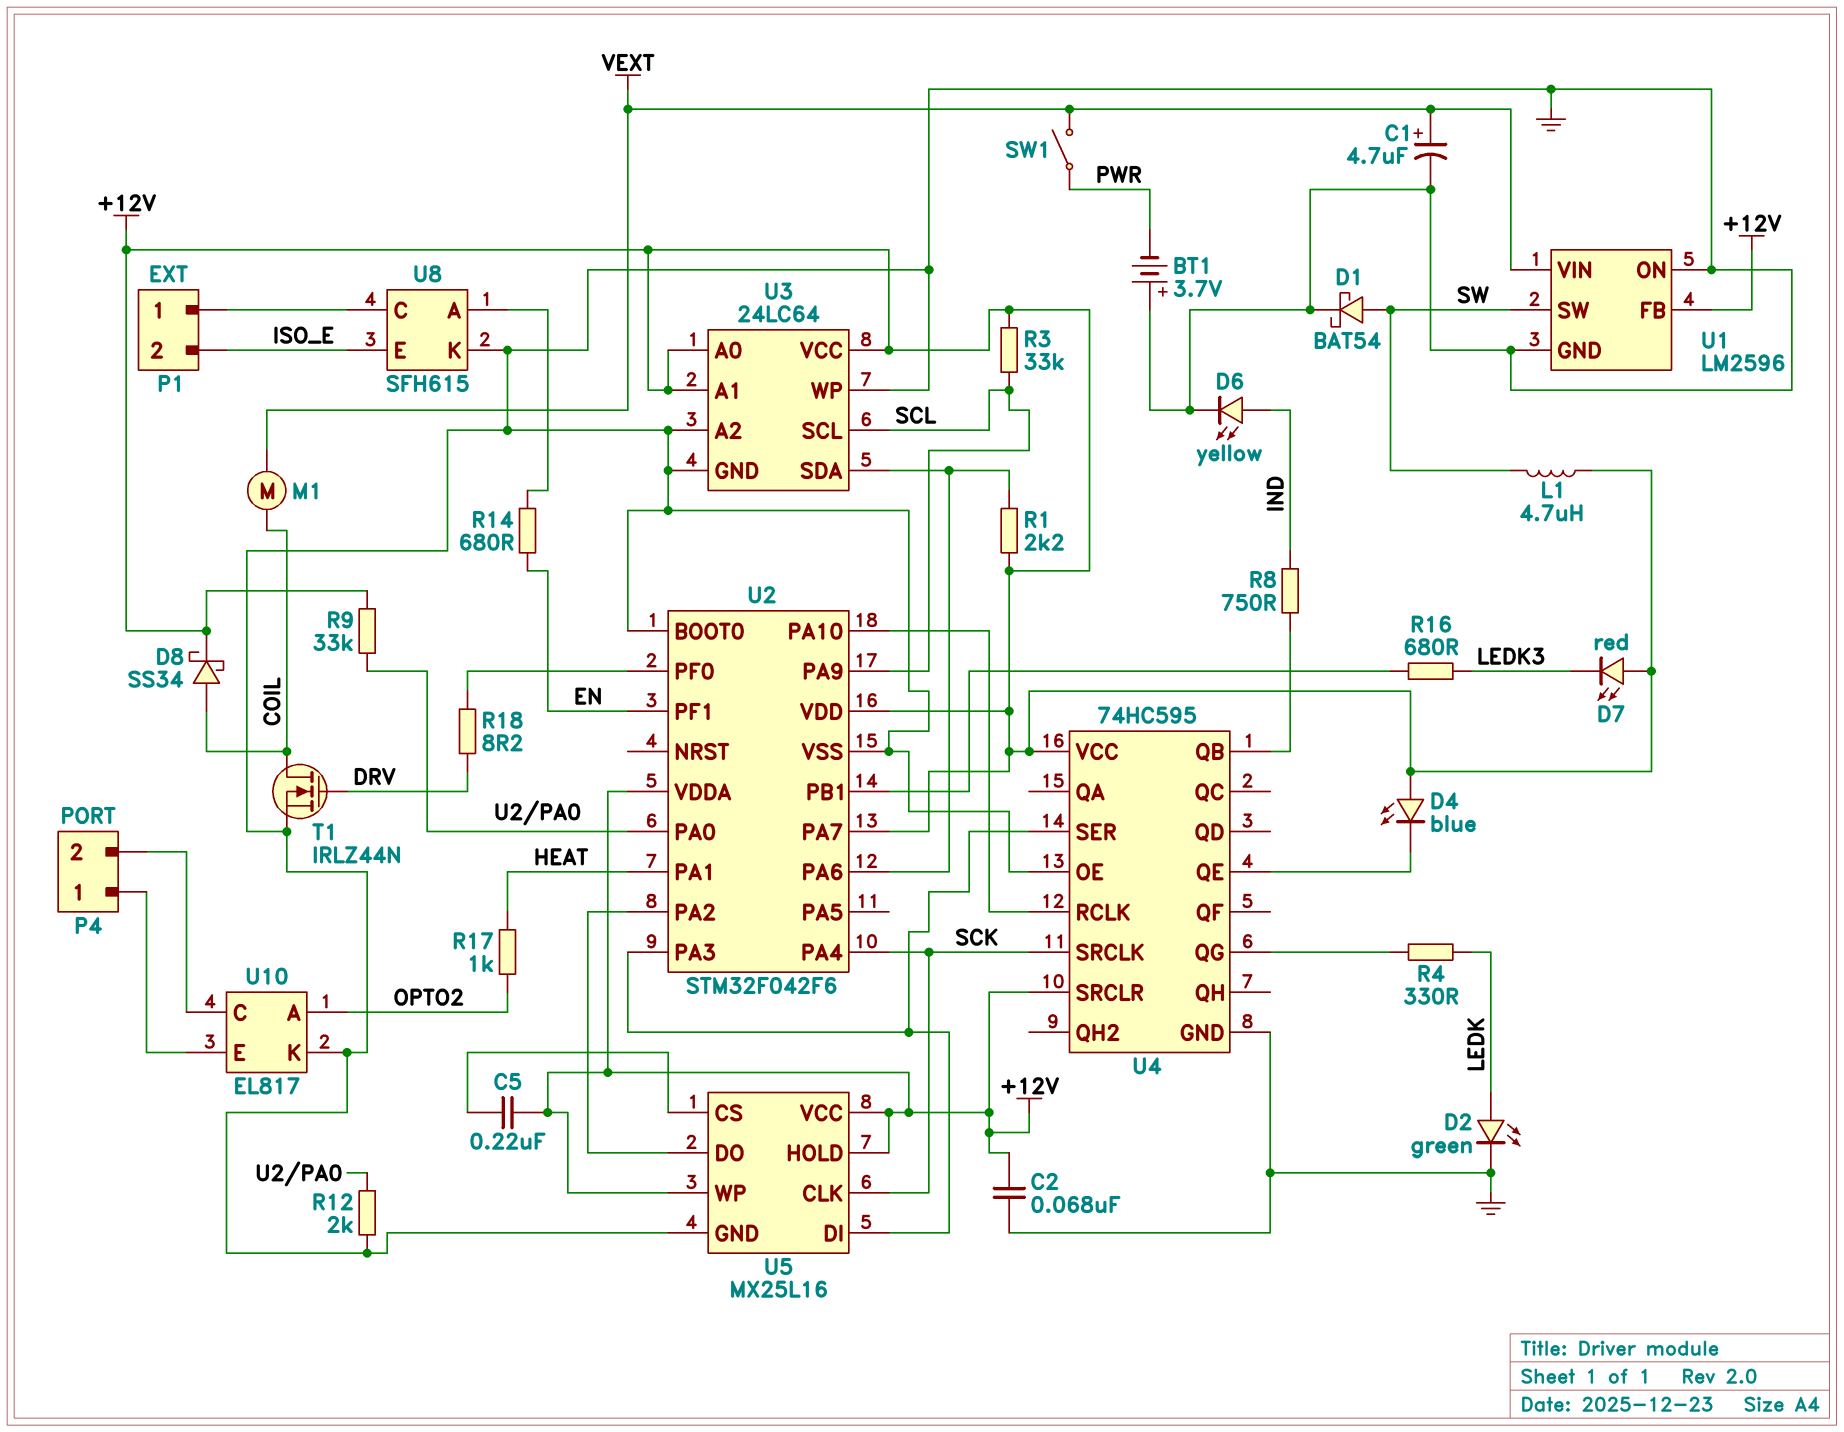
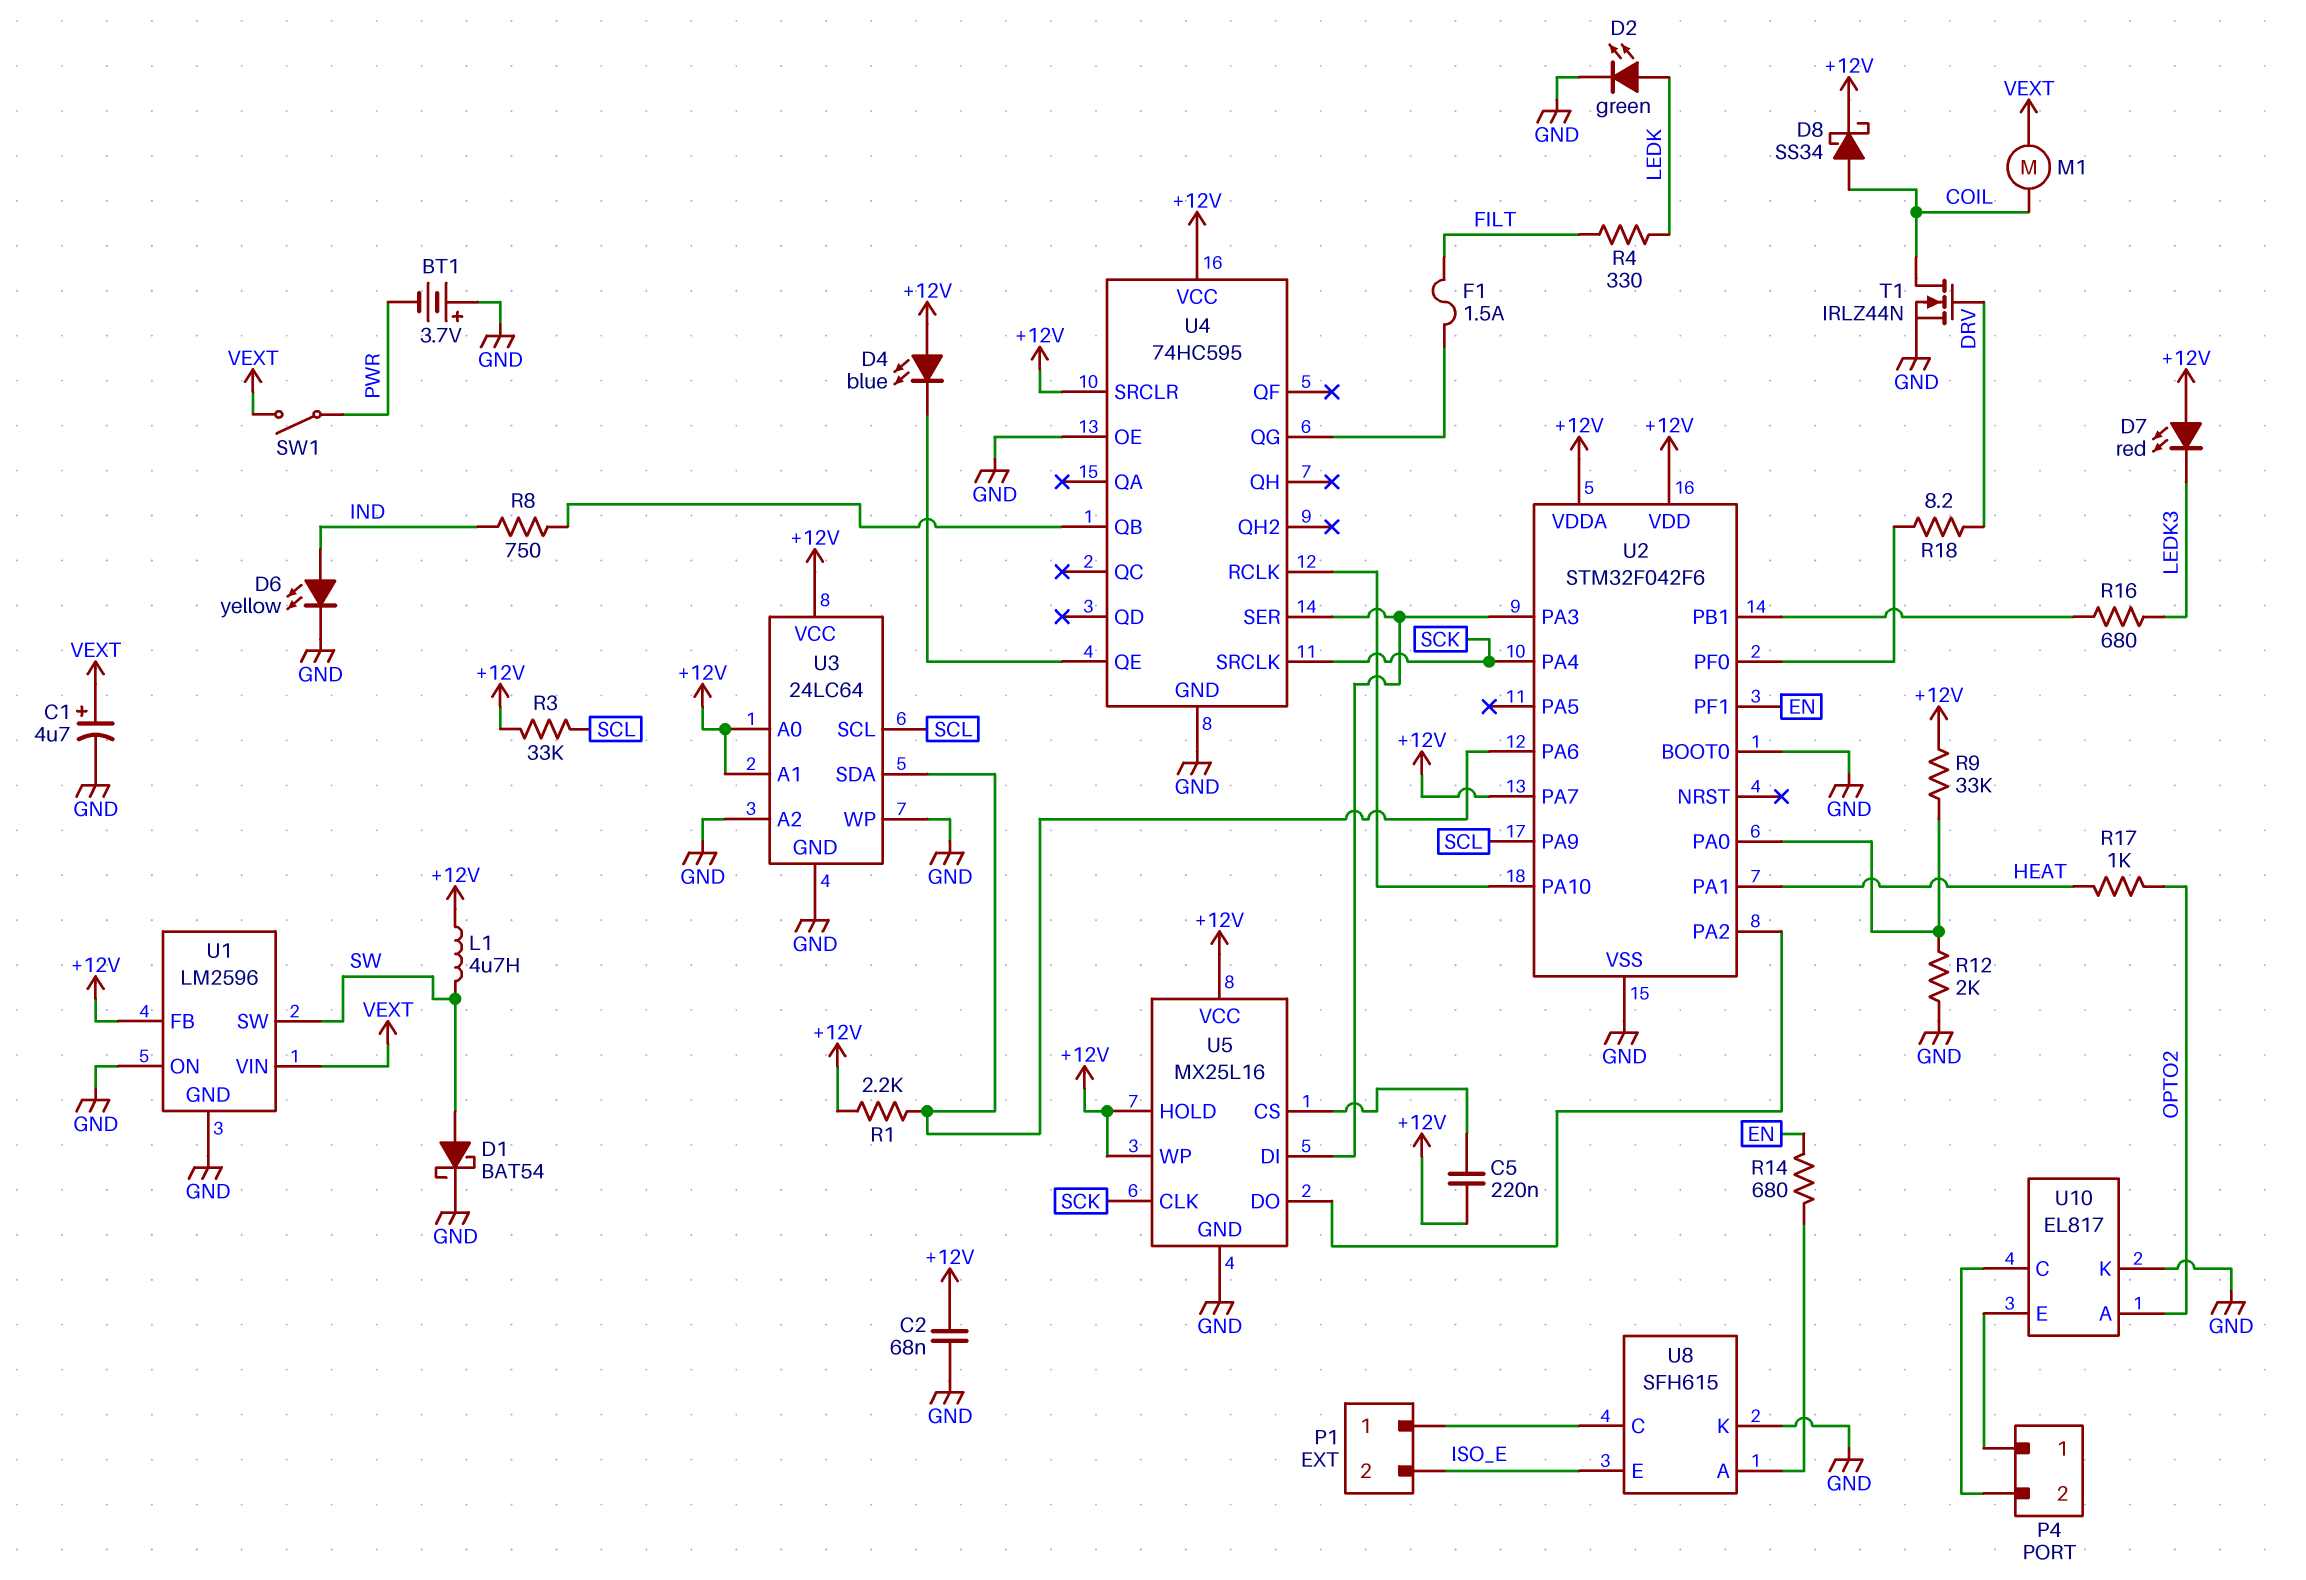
F1: none -> 1.5A (FILT, U4/QG)
R4: 330 (LEDK, U4/QG) -> 330 (FILT, LEDK)

